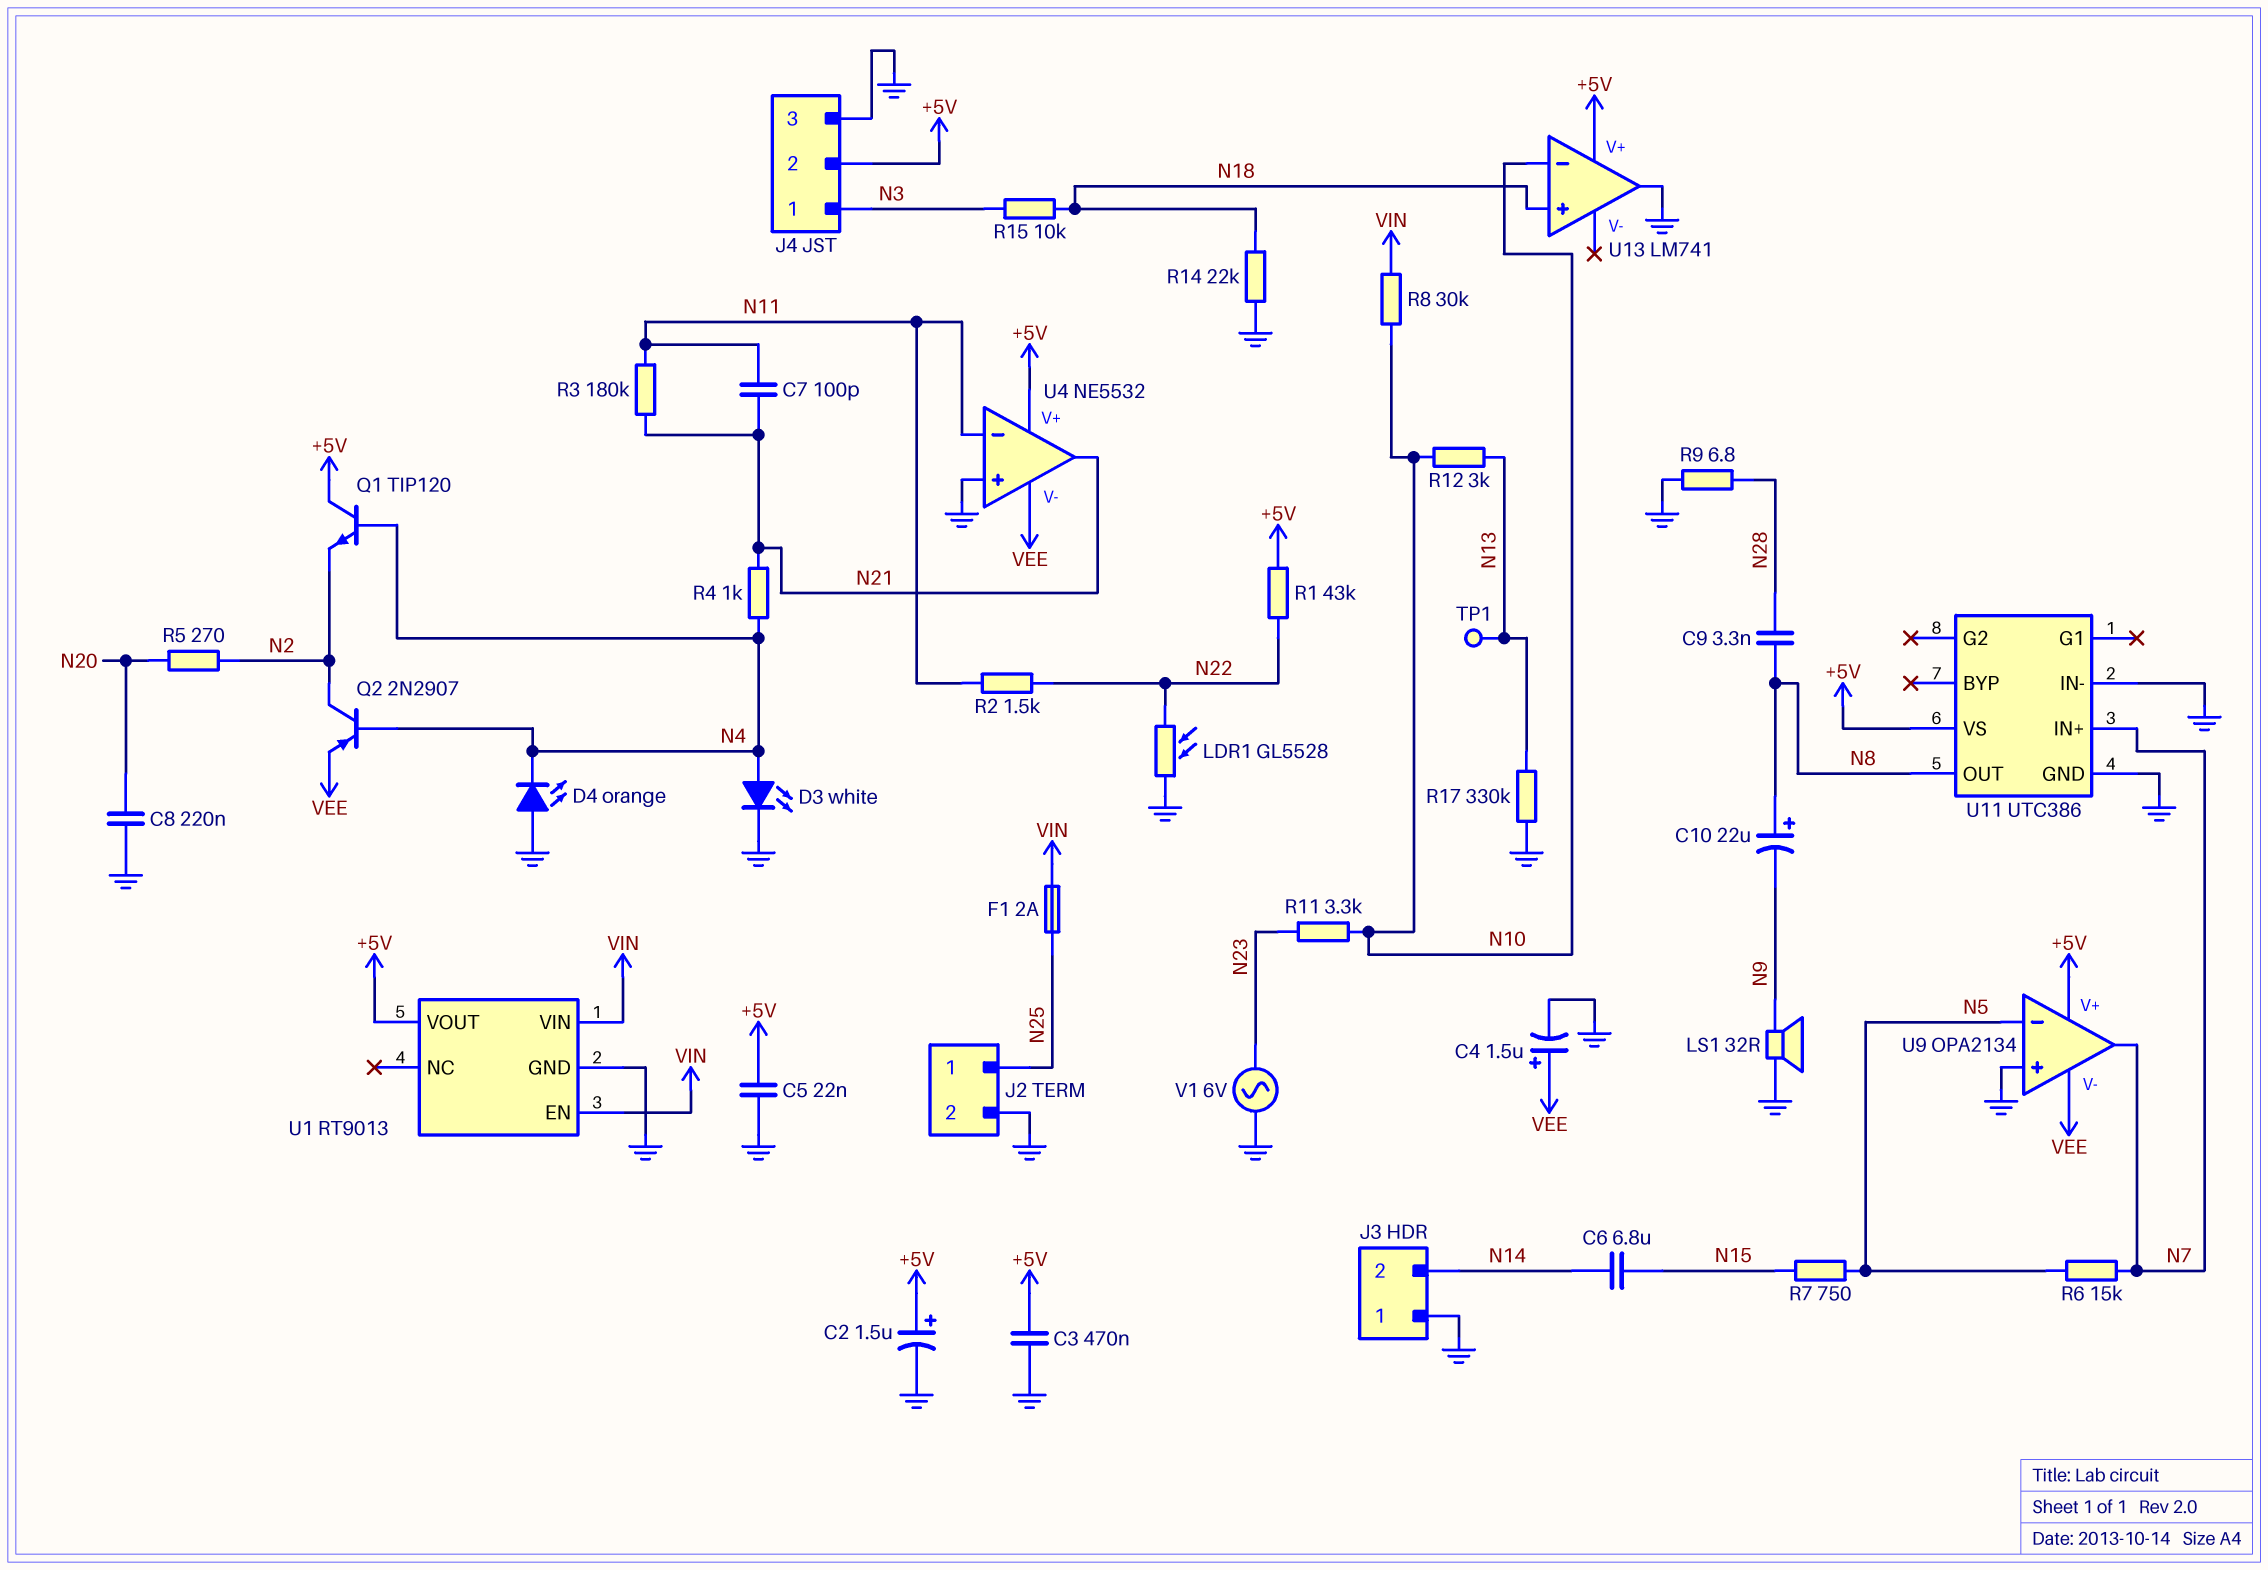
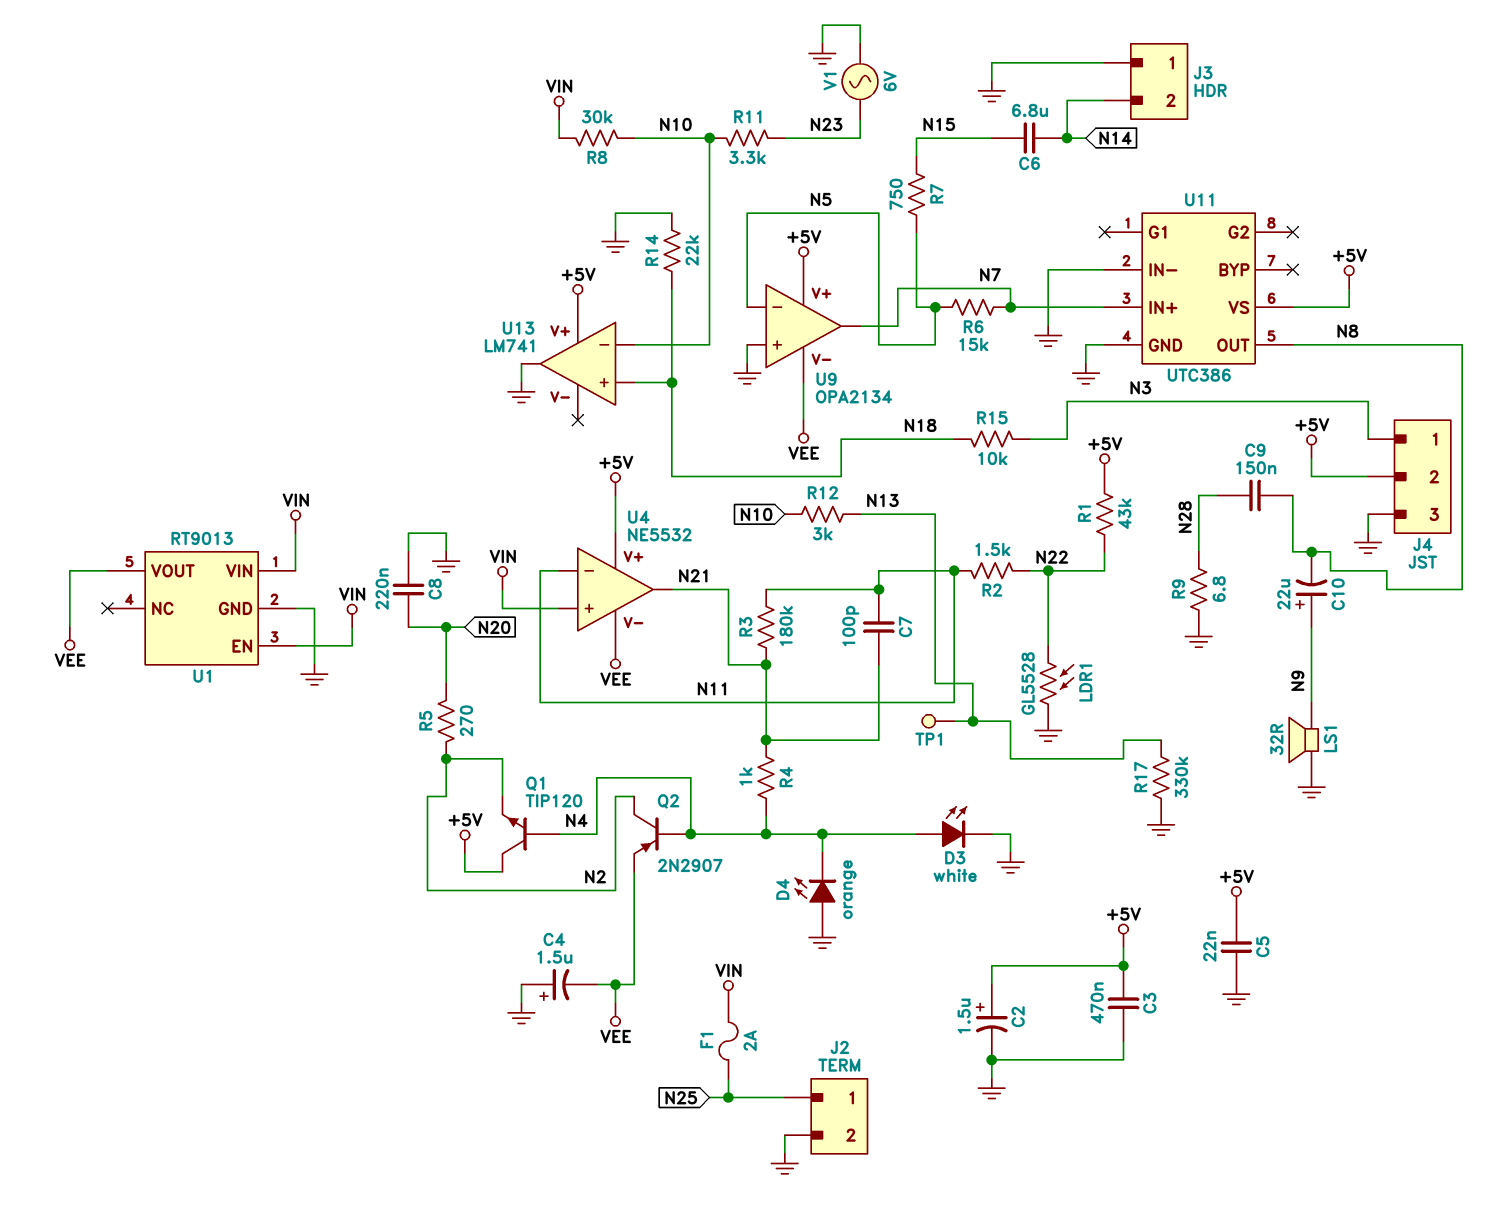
C4: 1.5uF (plus VEE, minus GND) -> 1.5uF (plus GND, minus VEE)
C9: 3.3nF (N8, N28) -> 150nF (N8, N28)
C10: 22uF (plus N8, minus N9) -> 22uF (plus N9, minus N8)
U1 pin VOUT: +5V -> VEE
U4 pin in+: GND -> VIN

